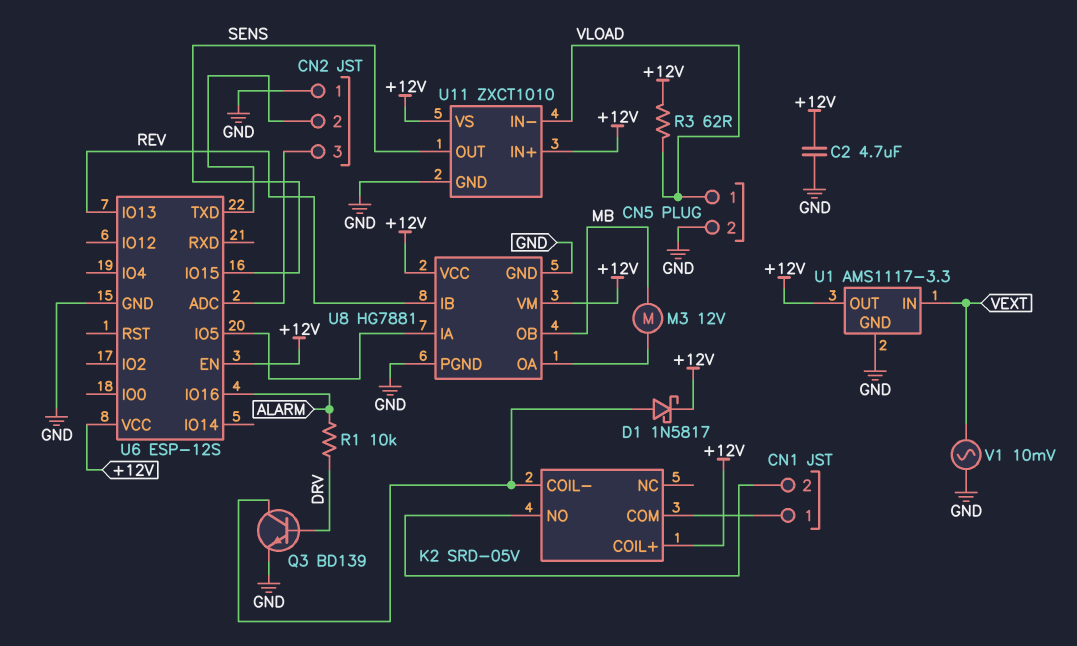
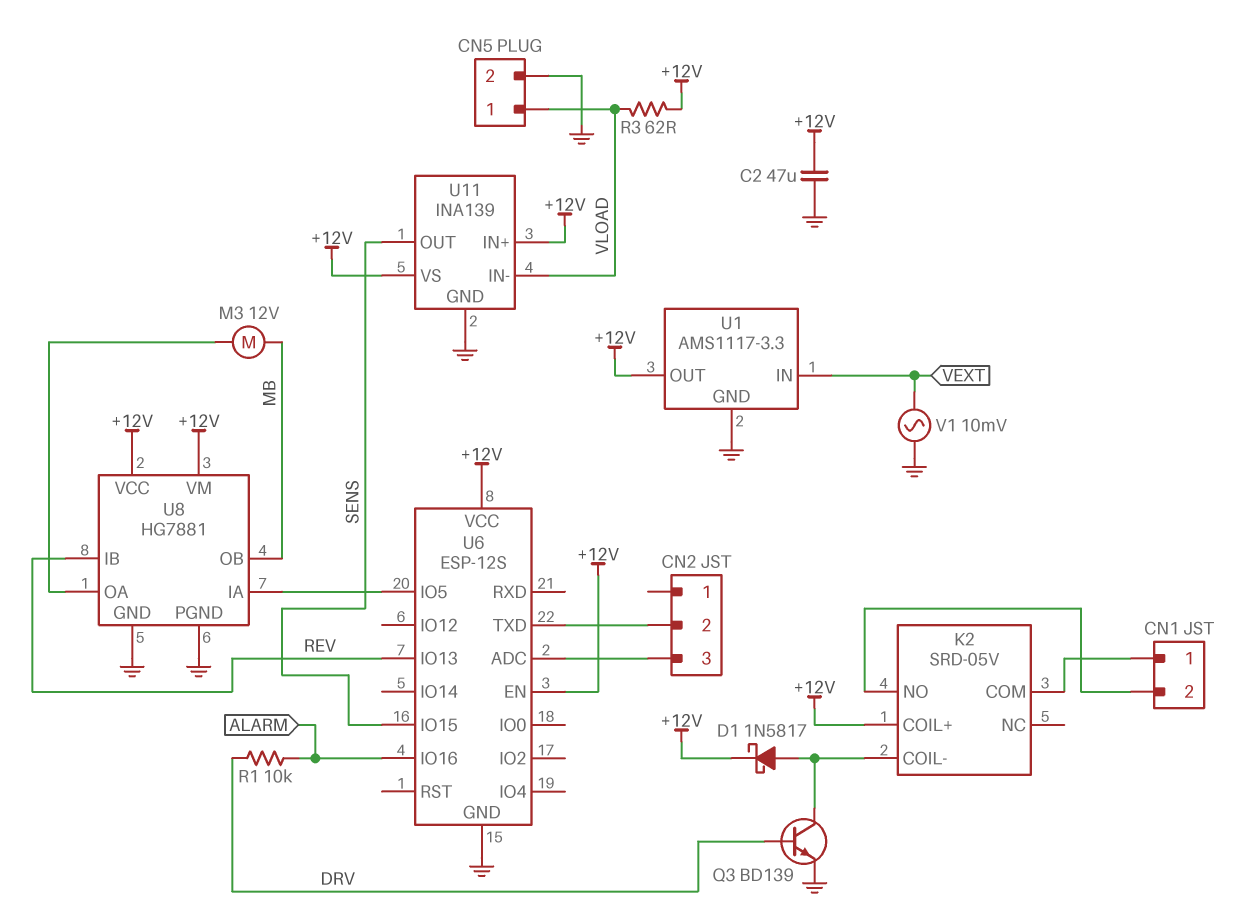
C2: 4.7uF (+12V, GND) -> 47uF (+12V, GND)
CN2 pin 1: GND -> none
U11: ZXCT1010 -> INA139

